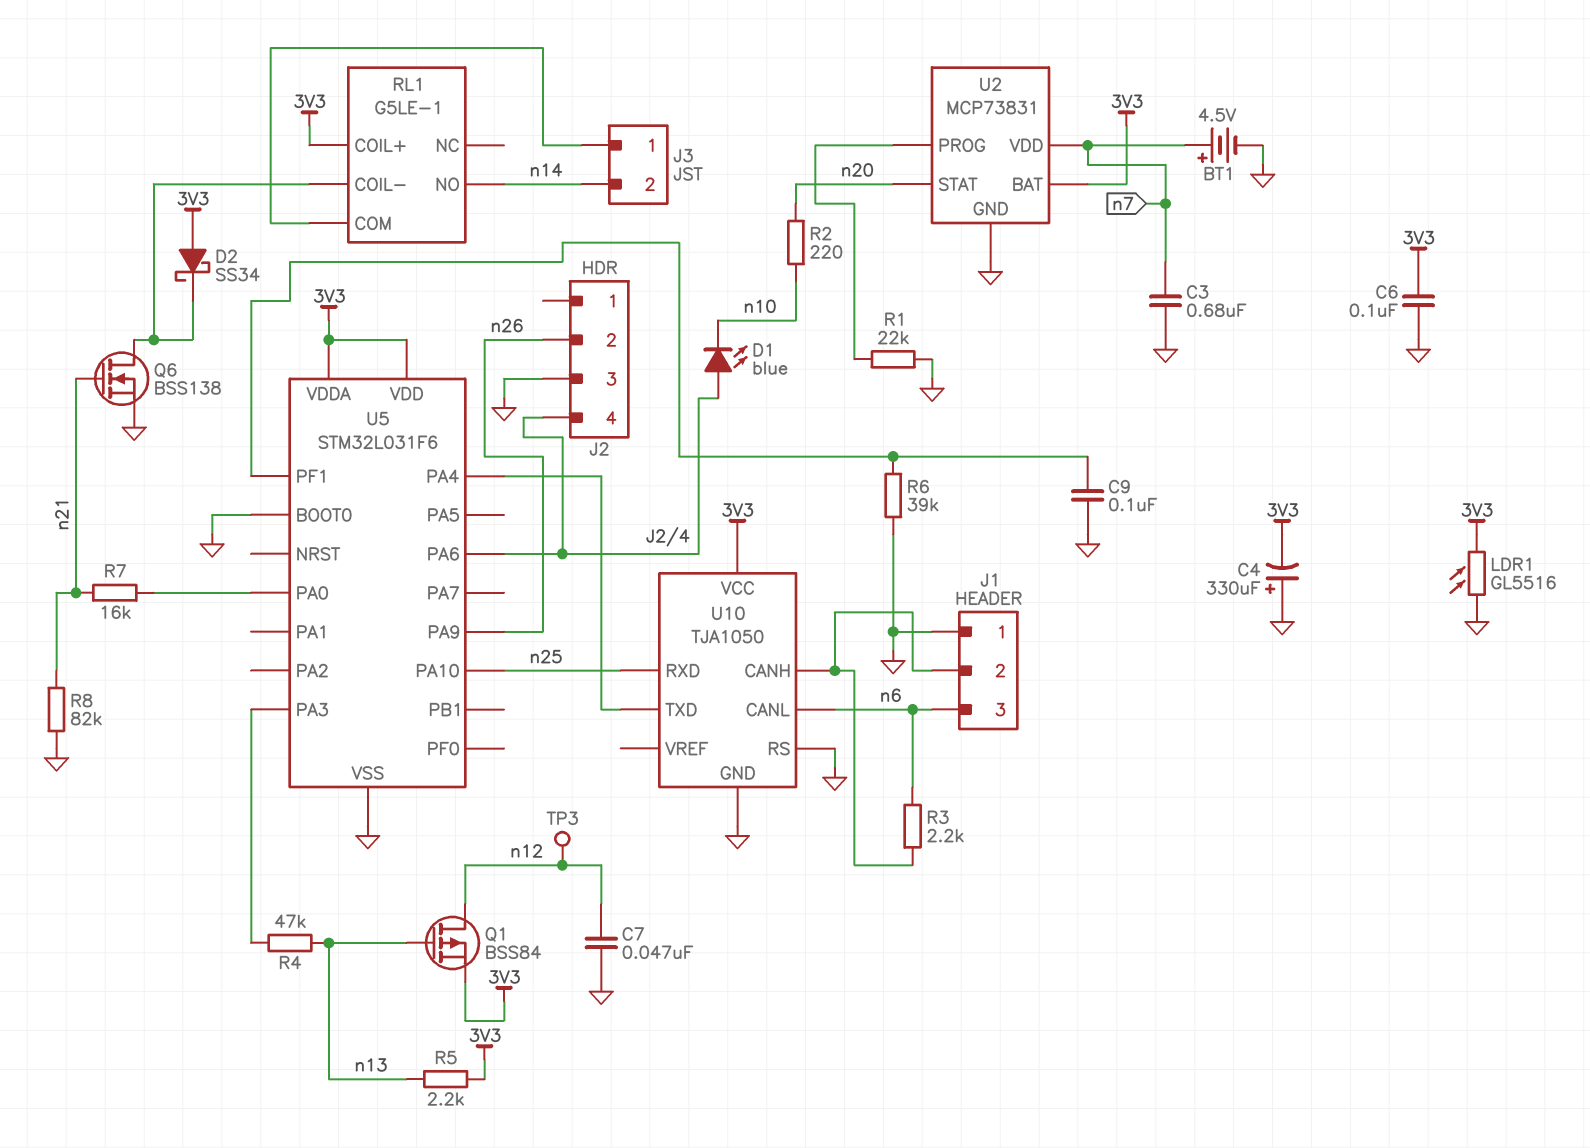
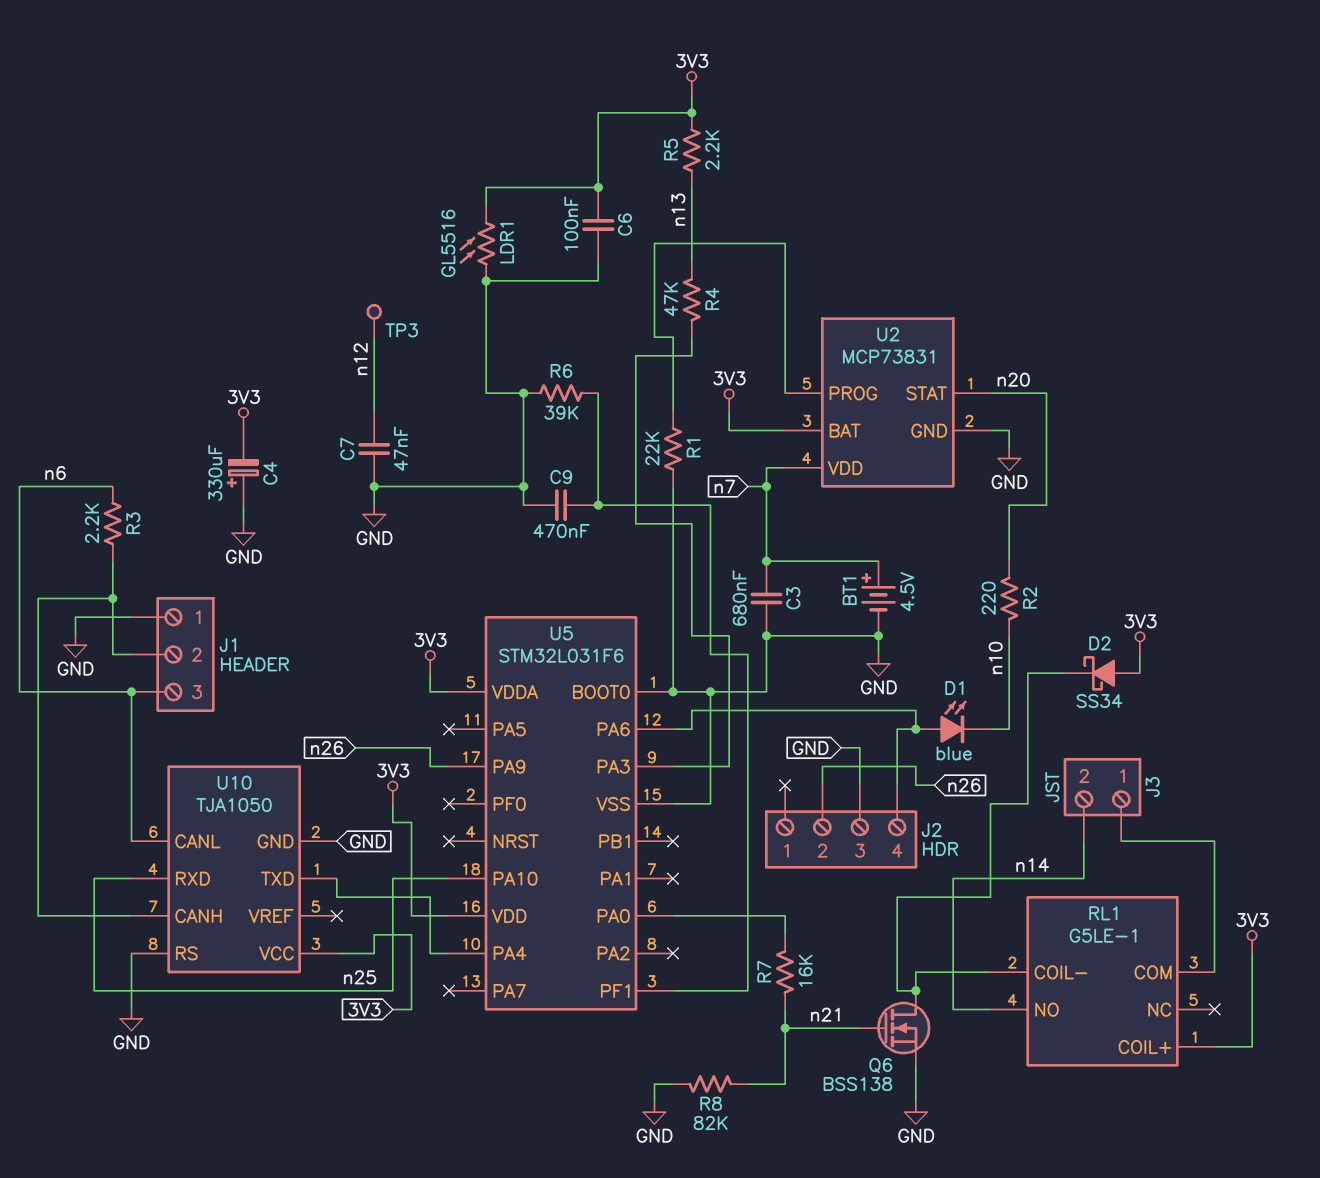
C9: 100nF (GND, U5/PF1) -> 470nF (GND, U5/PF1)
Q1: PMOS BSS84 (G n13, D n12, S 3V3) -> none

